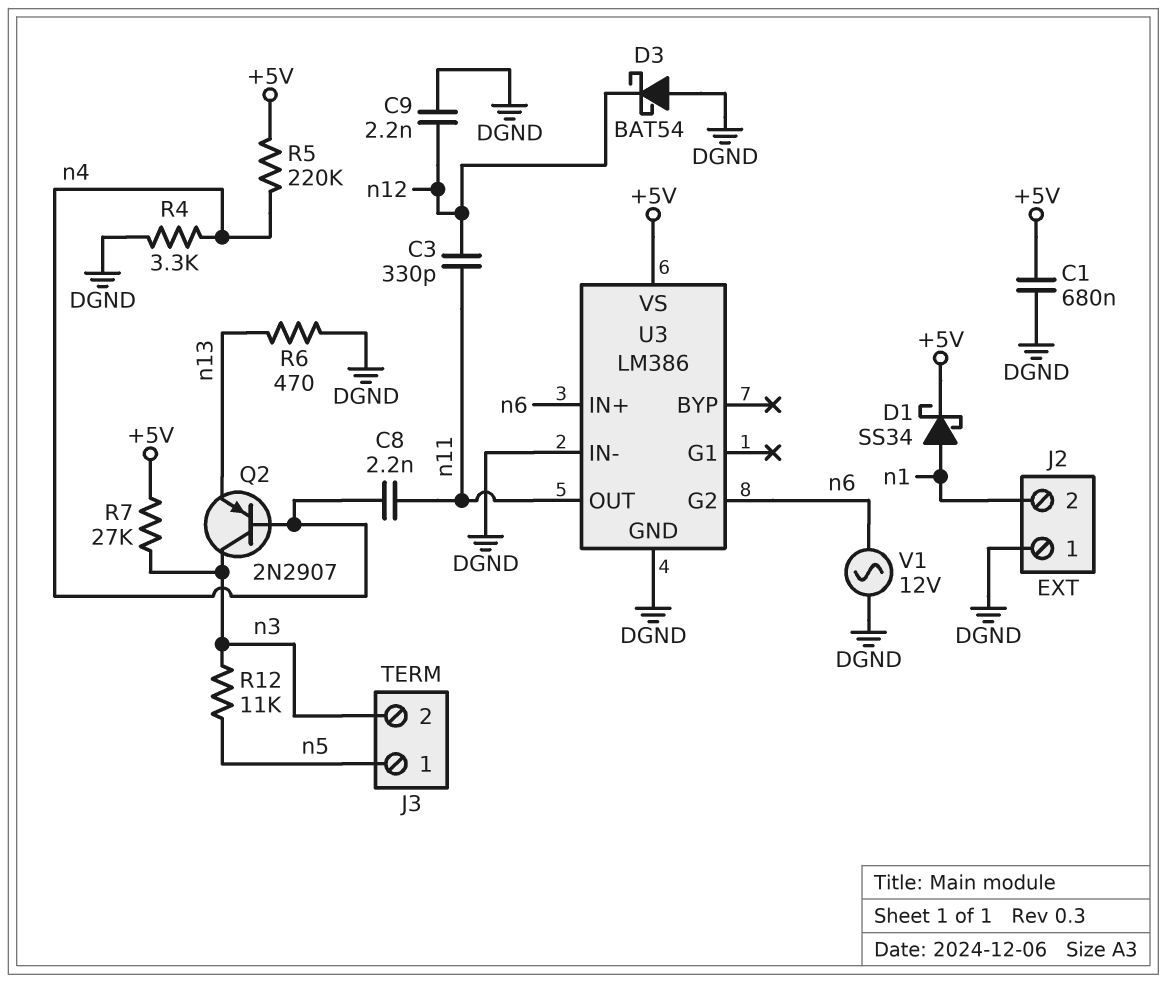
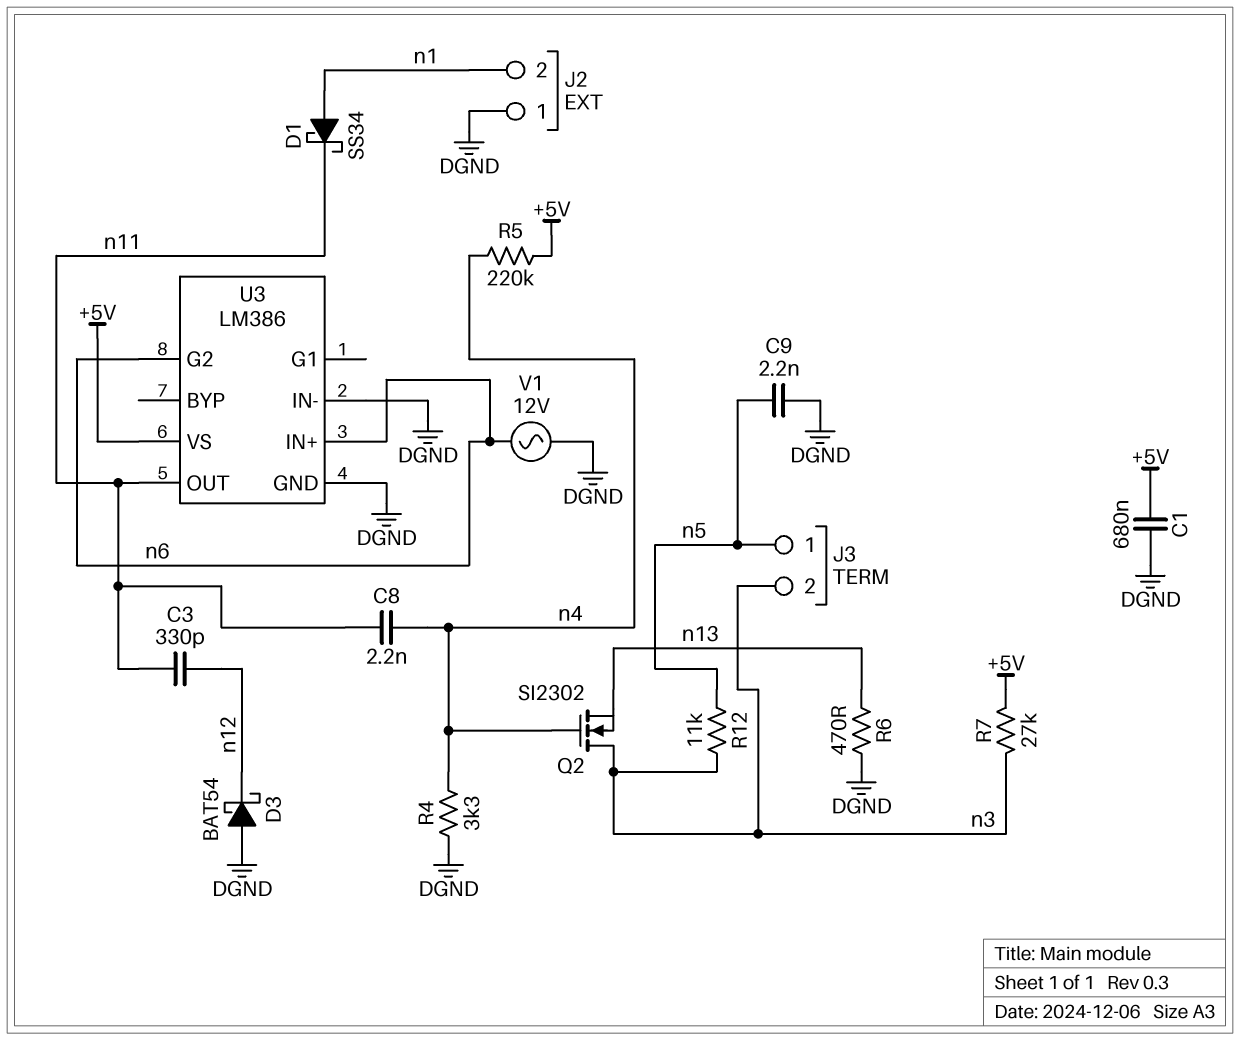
C9: 2.2nF (DGND, n12) -> 2.2nF (DGND, n5)
D1: schottky SS34 (A n1, K +5V) -> schottky SS34 (A n1, K n11)
Q2: PNP 2N2907 (B n4, C n3, E n13) -> NMOS SI2302 (G n4, D n3, S n13)

